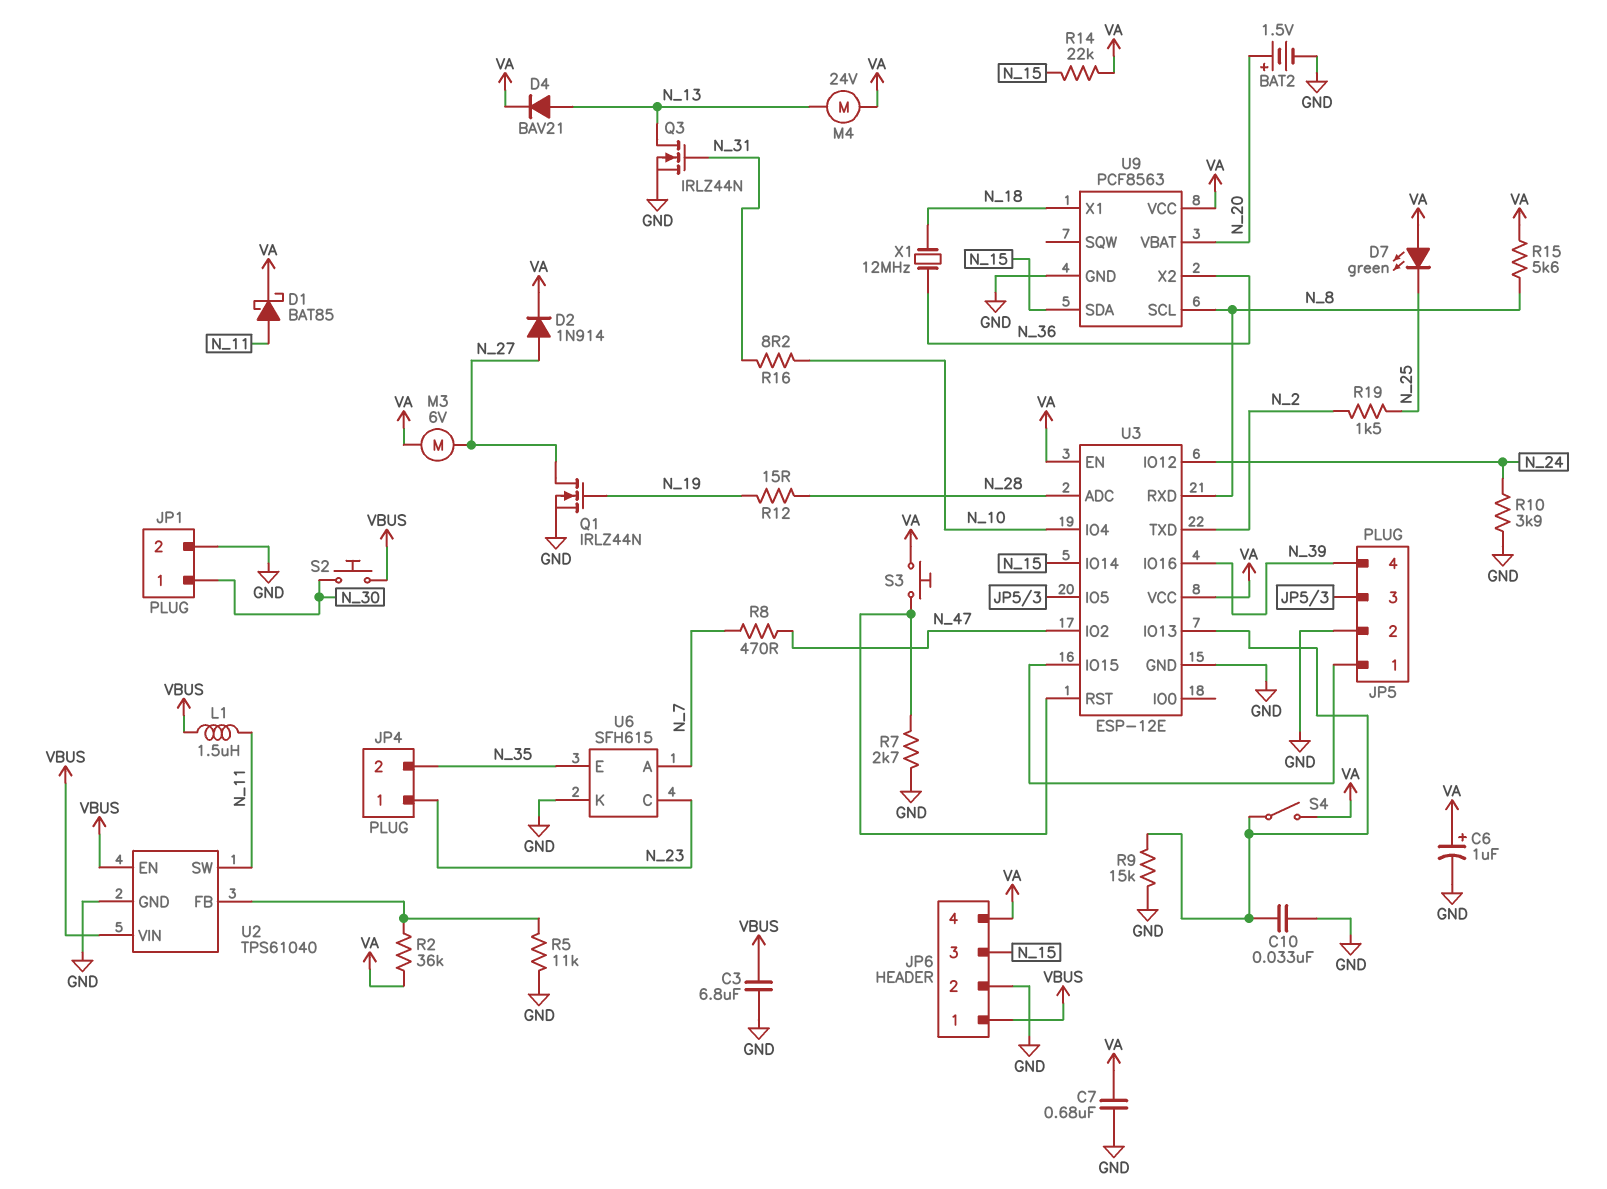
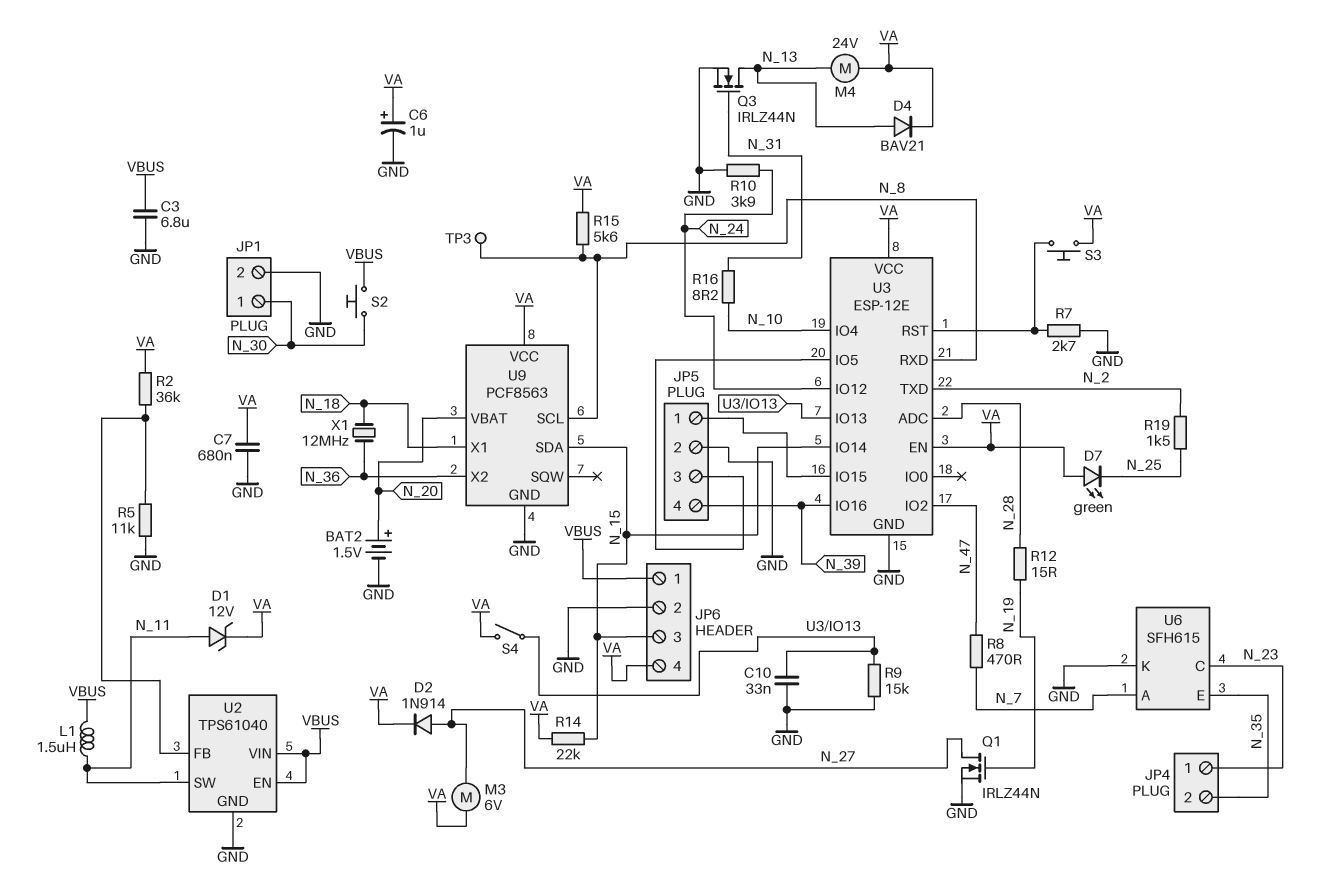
D1: schottky BAT85 (A N_11, K VA) -> zener 12V (A N_11, K VA)
TP3: none -> test point (N_8)

